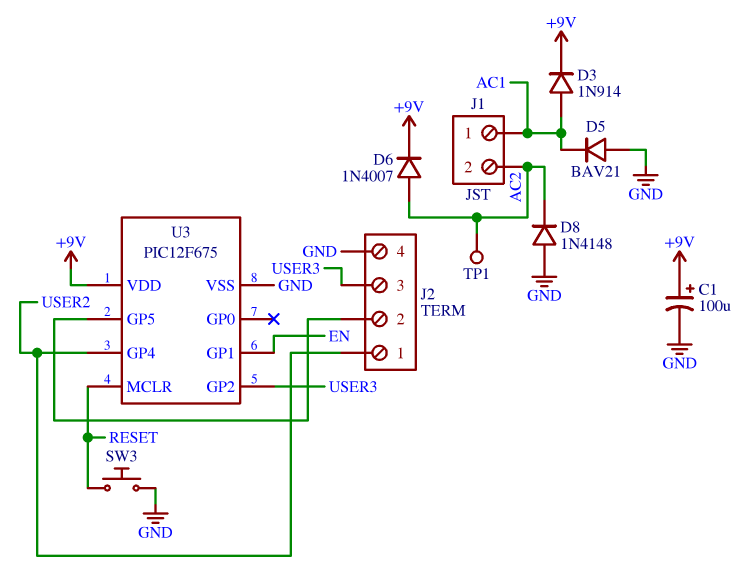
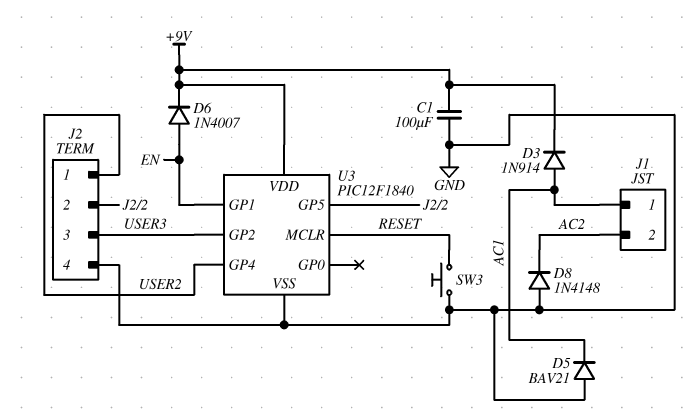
C1: 100uF (plus +9V, minus GND) -> 100uF (+9V, GND)
D6: diode 1N4007 (A AC2, K +9V) -> diode 1N4007 (A EN, K +9V)
TP1: test point (AC2) -> none
U3: PIC12F675 -> PIC12F1840

